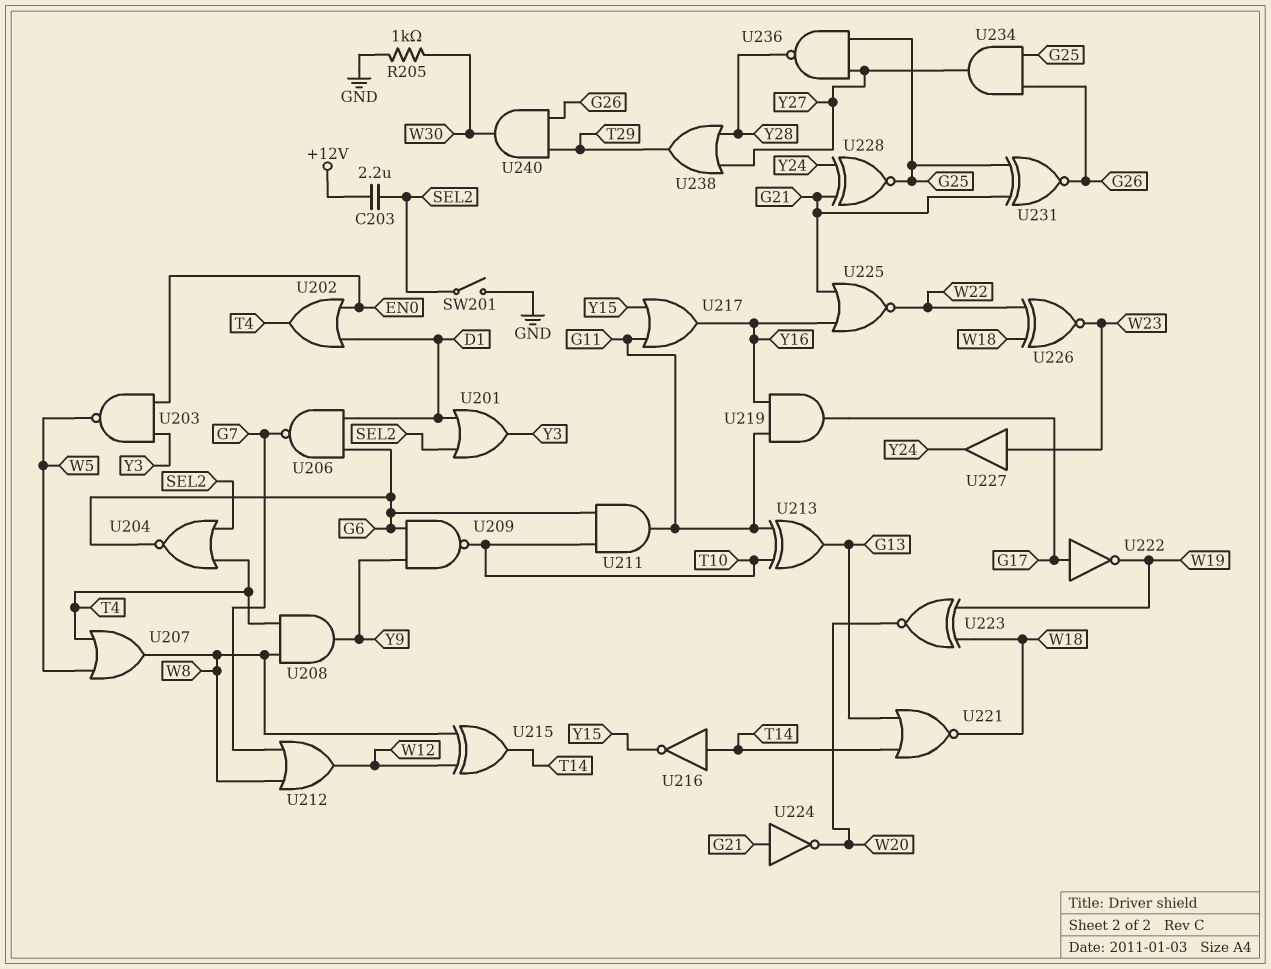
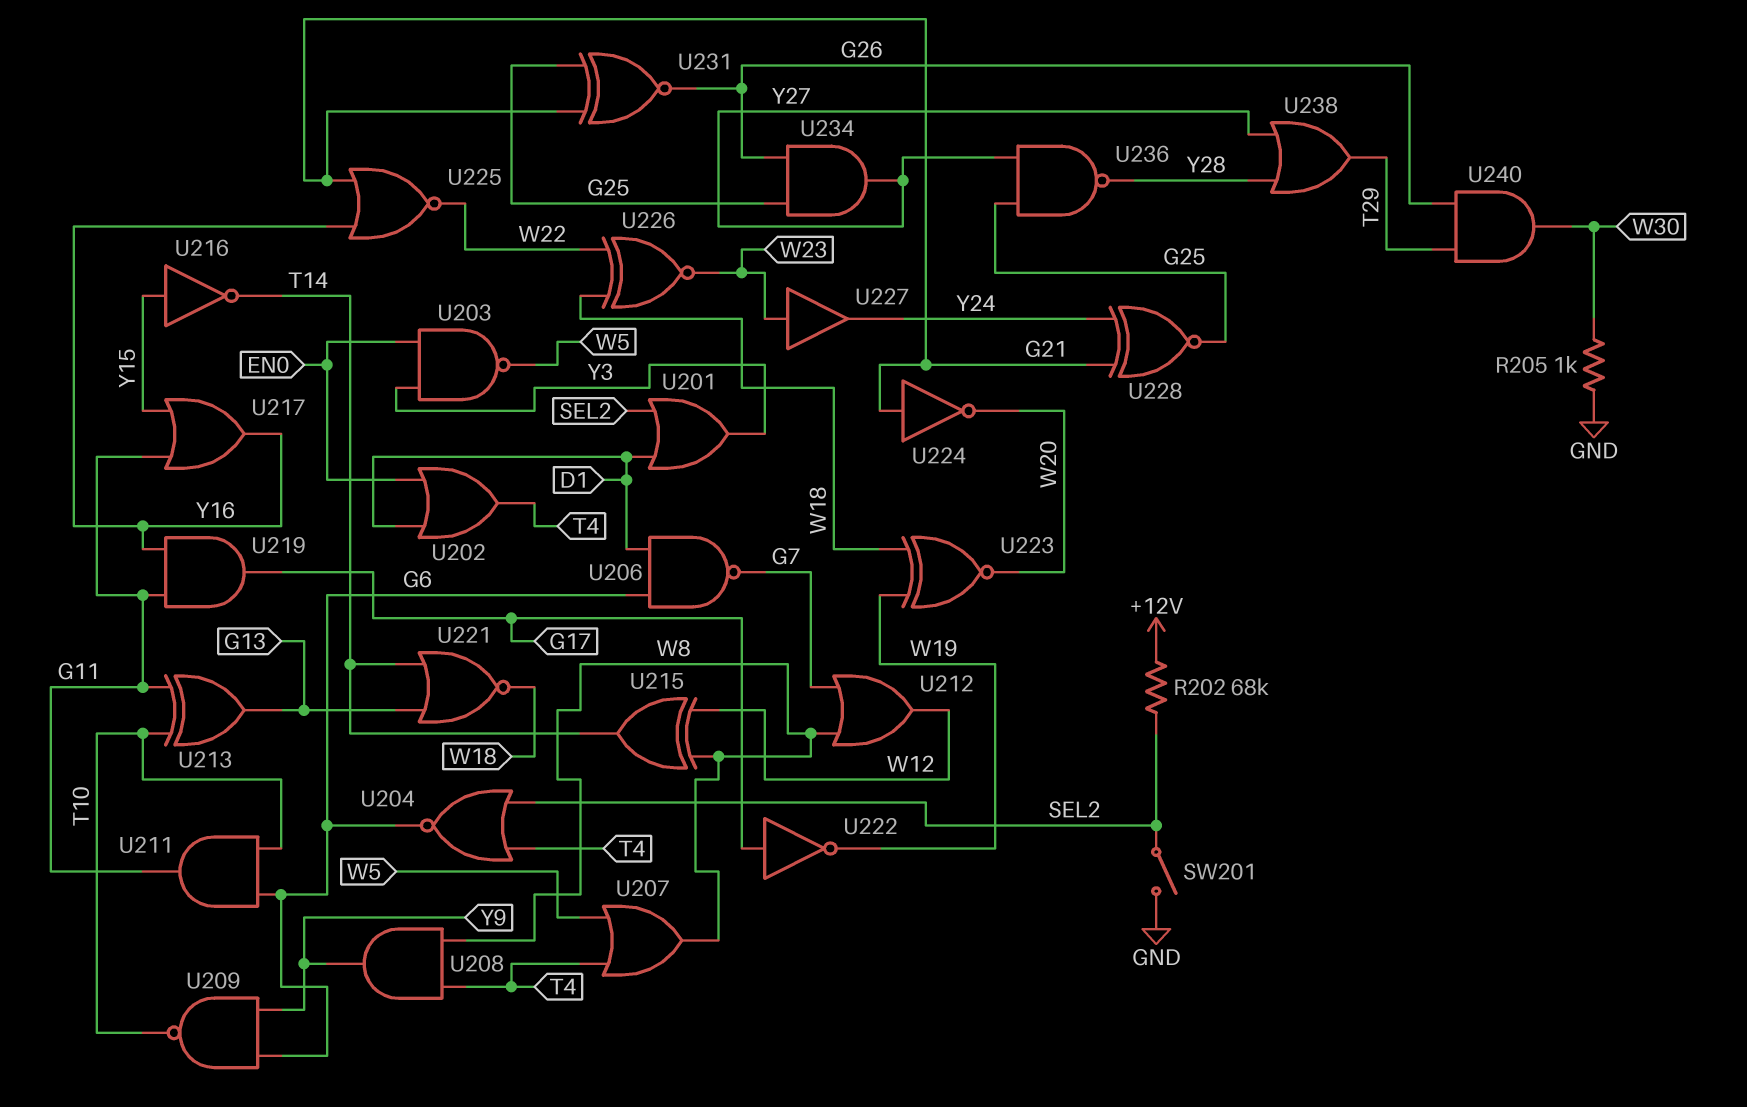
C203: 2.2uF (+12V, SEL2) -> none
R202: none -> 68k (+12V, SEL2)
U216: NOT (in T14, out Y15) -> NOT (in Y15, out T14)

